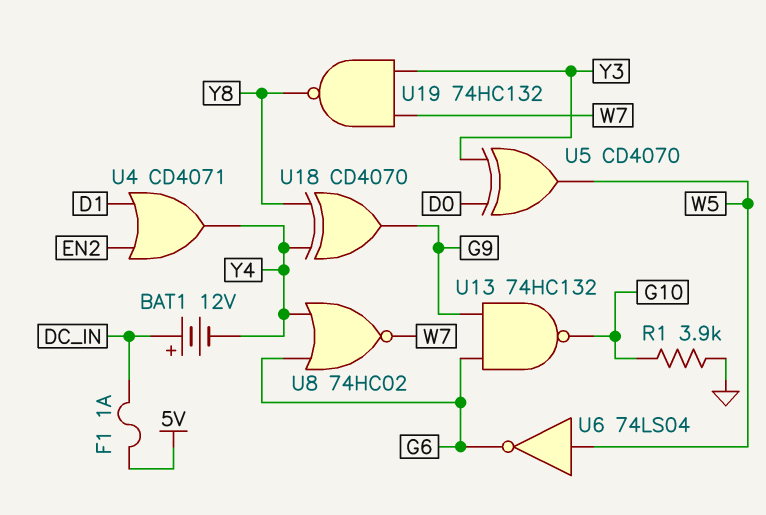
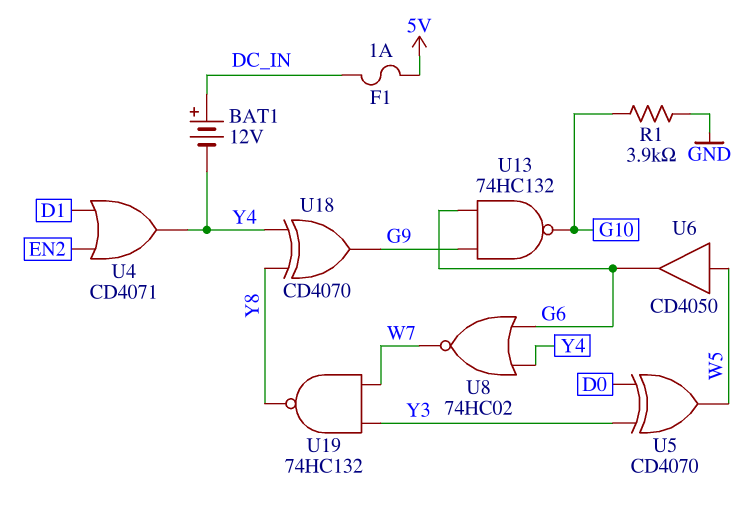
U6: NOT 74LS04 (in W5, out G6) -> buffer CD4050 (in W5, out G6)

